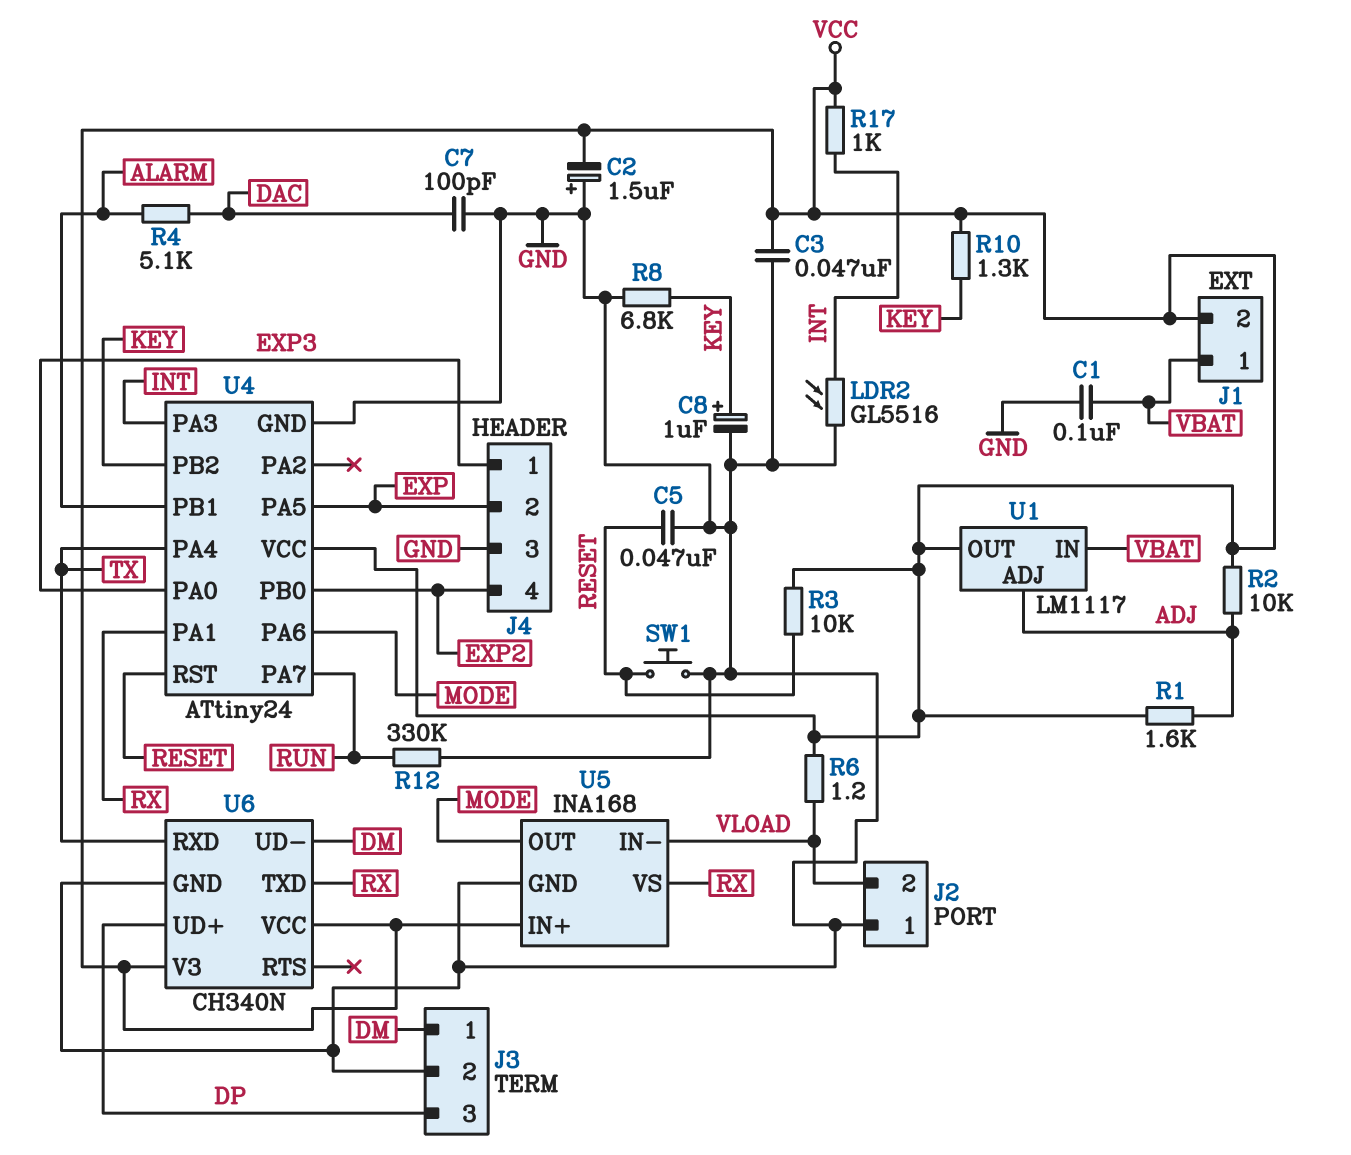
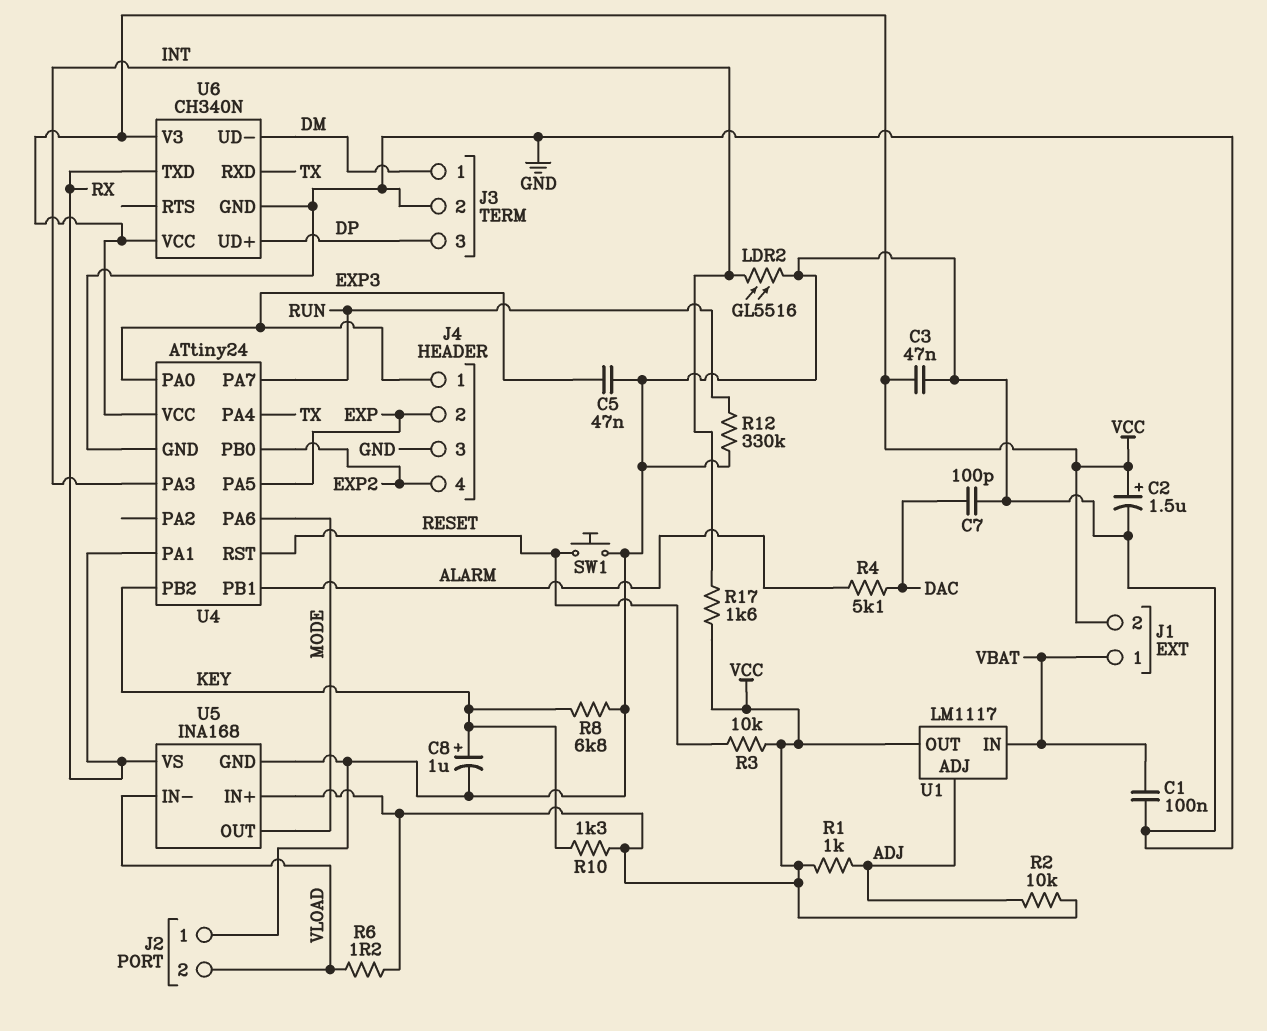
C2: 1.5uF (plus GND, minus VCC) -> 1.5uF (plus VCC, minus GND)
C5: 47nF (GND, RESET) -> 47nF (EXP3, GND)
R1: 1.6k (ADJ, VCC) -> 1k (ADJ, VCC)
R17: 1k (INT, VCC) -> 1.6k (INT, VCC)

